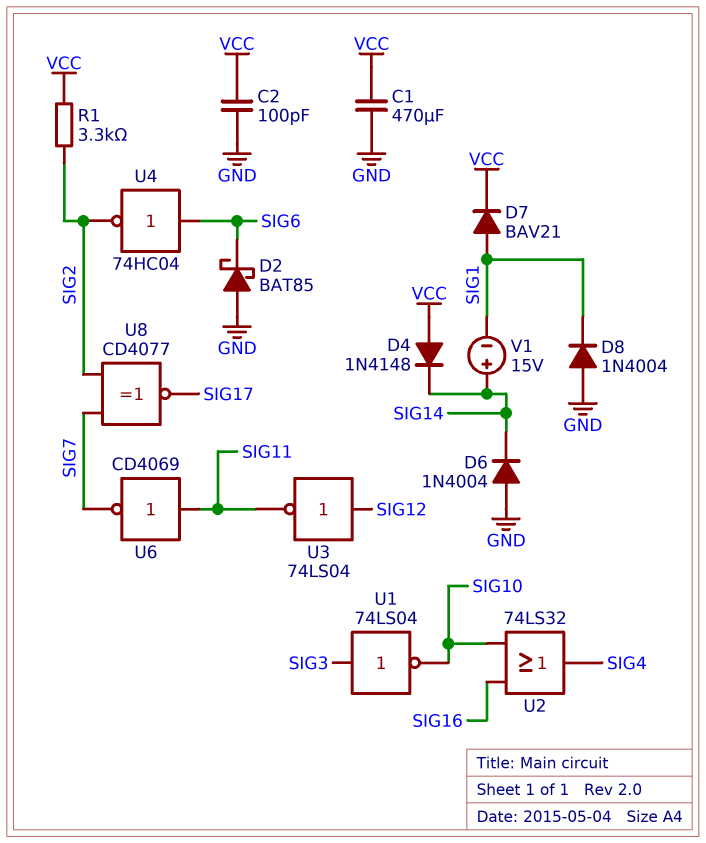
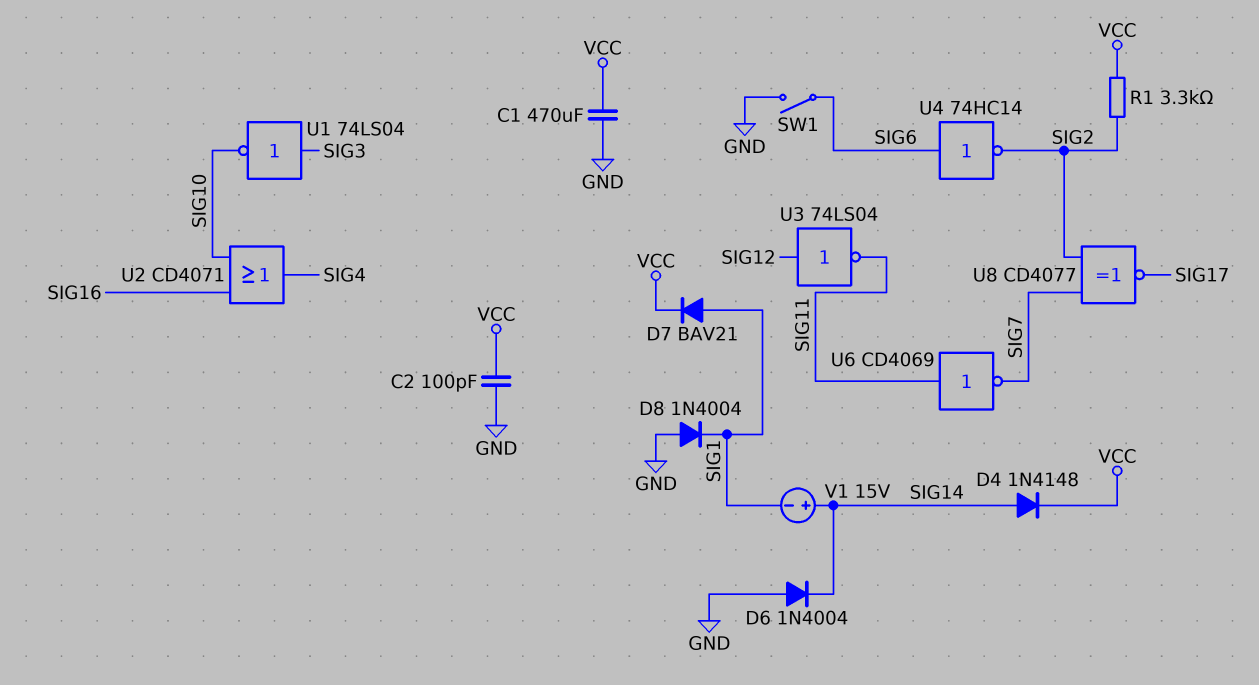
D2: schottky BAT85 (A GND, K SIG6) -> none
D4: diode 1N4148 (A VCC, K SIG14) -> diode 1N4148 (A SIG14, K VCC)
SW1: none -> switch (GND, SIG6)
U2: OR 74LS32 (in SIG10, in SIG16, out SIG4) -> OR CD4071 (in SIG10, in SIG16, out SIG4)
U4: NOT 74HC04 (in SIG6, out SIG2) -> NOT 74HC14 (in SIG6, out SIG2)

